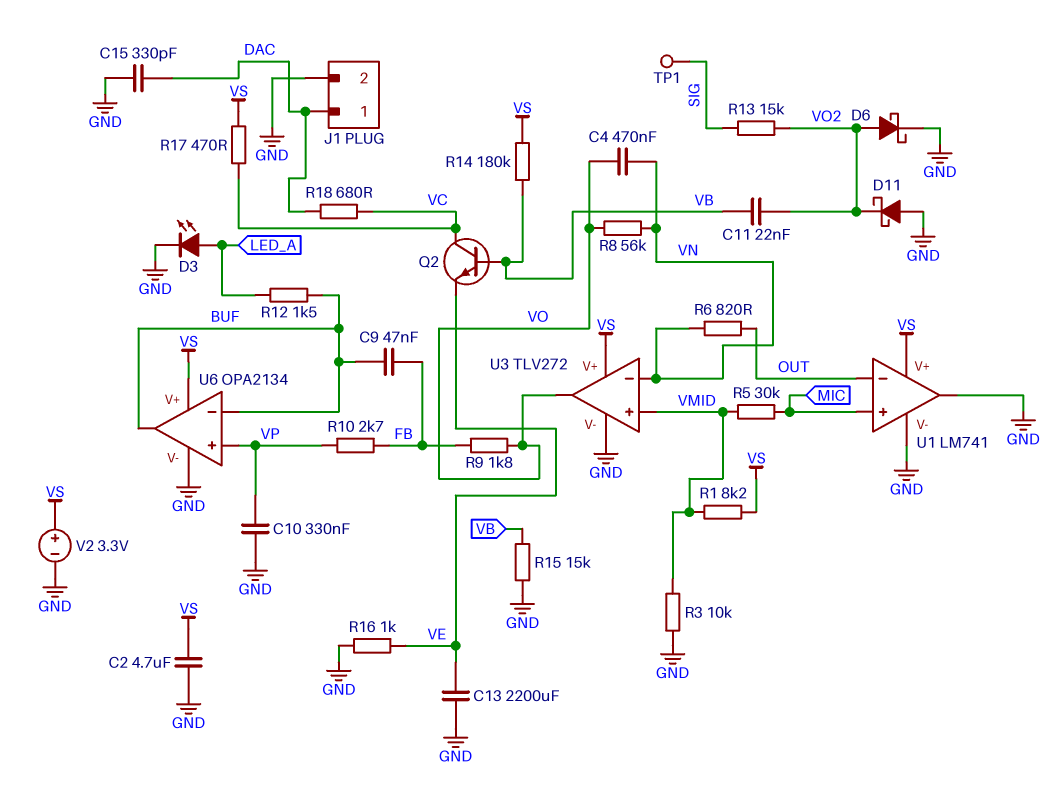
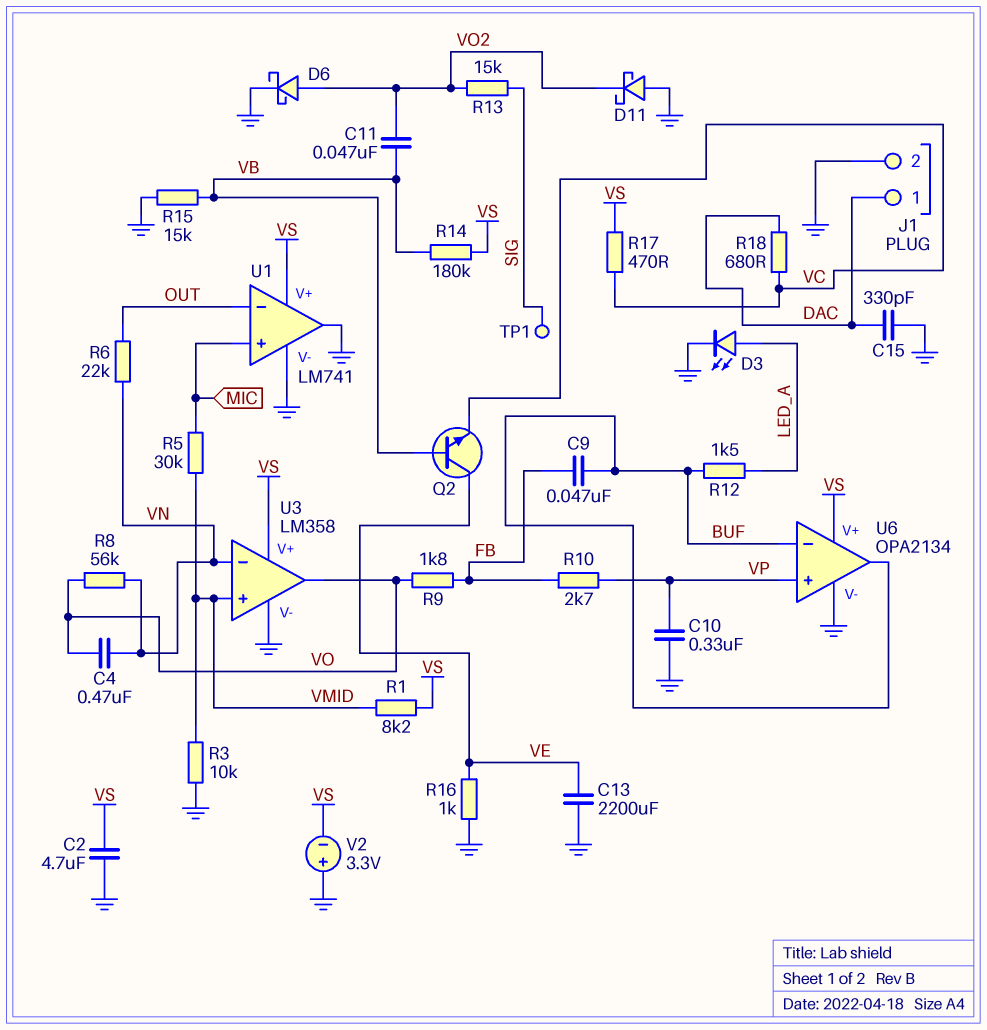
C11: 22nF (VB, VO2) -> 47nF (VB, VO2)
Q2: NPN (B VB, C VC, E VE) -> NPN (B VB, C VE, E VC)
R6: 820 (OUT, VN) -> 22k (OUT, VN)
U3: TLV272 -> LM358
V2: 3.3V (plus VS, minus GND) -> 3.3V (plus GND, minus VS)

